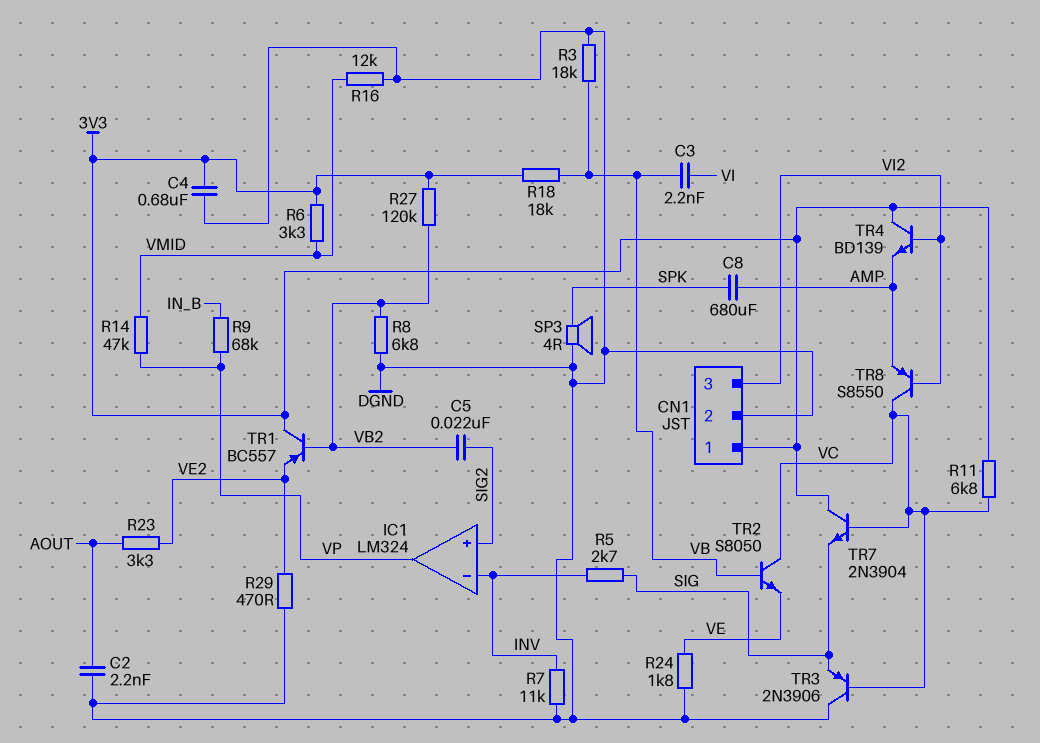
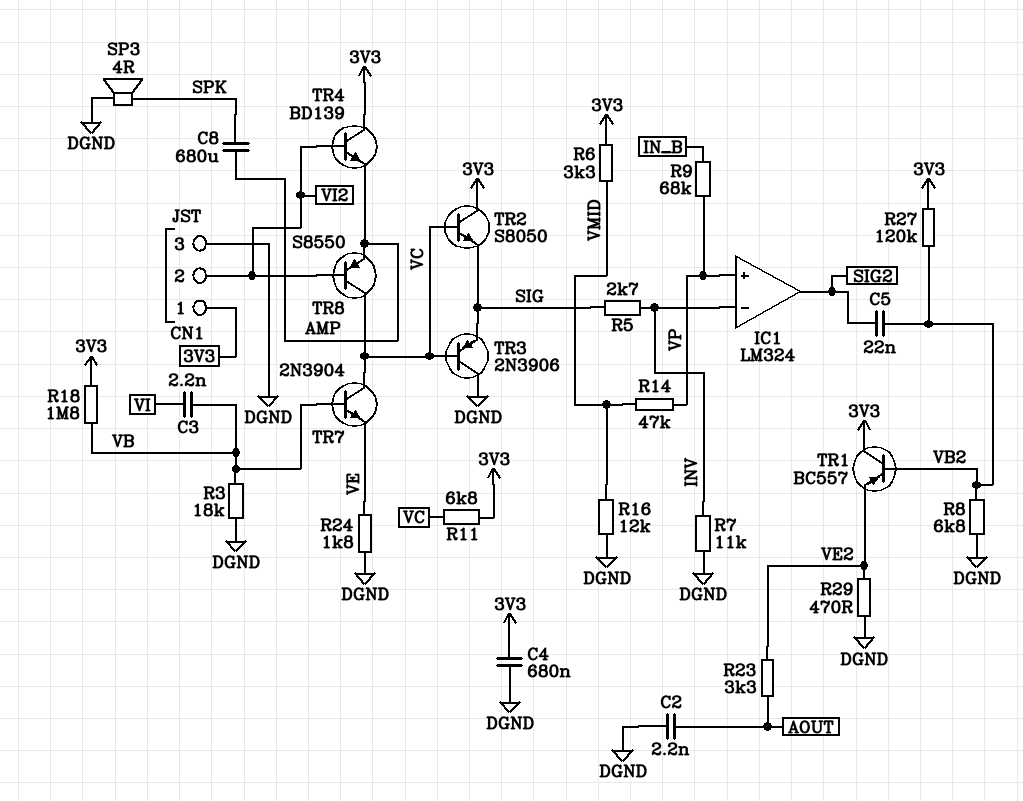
CN1 pin 2: DGND -> VI2
CN1 pin 3: VI2 -> DGND
IC1 pin in+: SIG2 -> VP
IC1 pin out: VP -> SIG2
R18: 18k (3V3, VB) -> 1.8M (3V3, VB)
TR2: NPN S8050 (B VB, C VC, E VE) -> NPN S8050 (B VC, C 3V3, E SIG)
TR7: NPN 2N3904 (B VC, C 3V3, E SIG) -> NPN 2N3904 (B VB, C VC, E VE)

